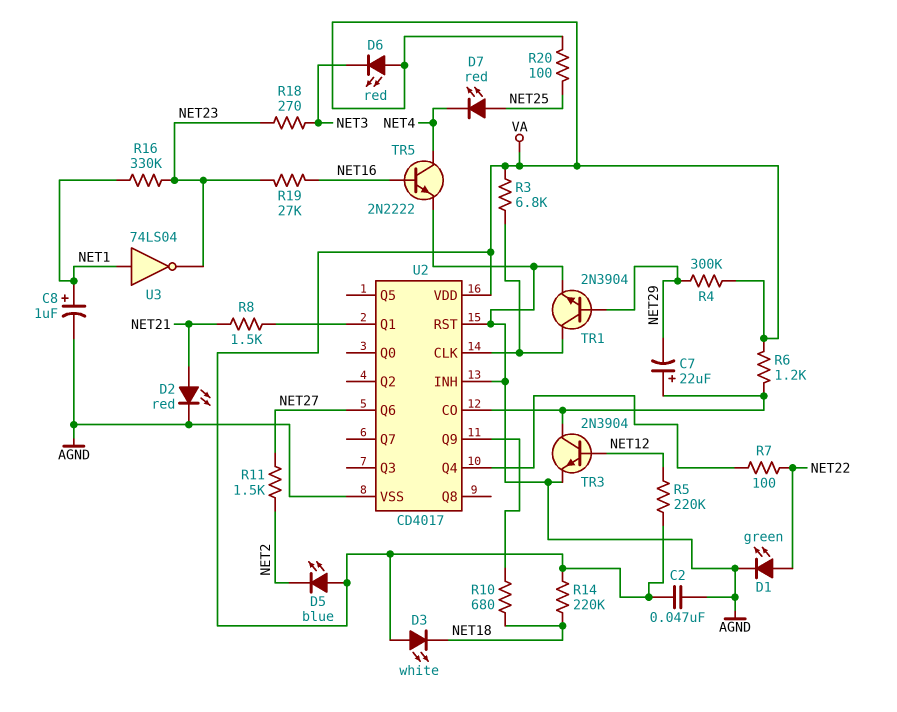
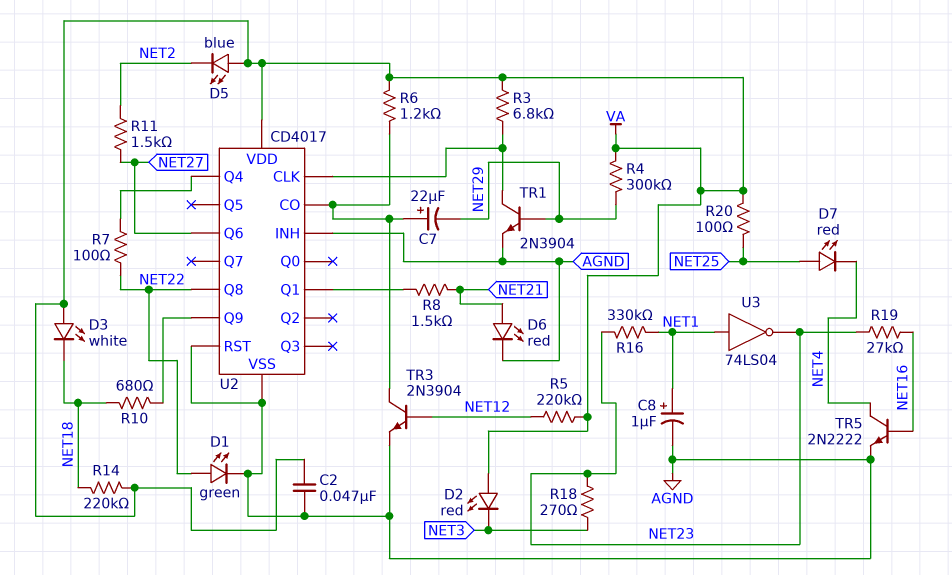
D2: LED red (A NET21, K AGND) -> LED red (A VA, K NET3)
D6: LED red (A VA, K NET3) -> LED red (A NET21, K AGND)
U2 pin Q8: none -> NET22

